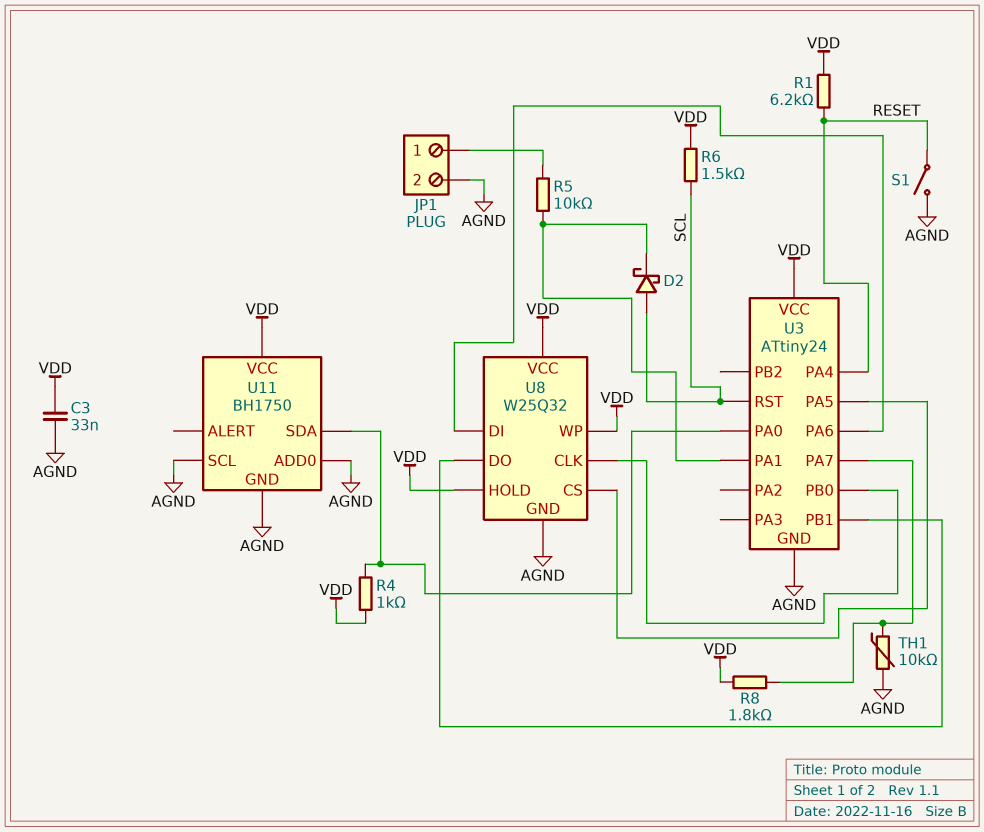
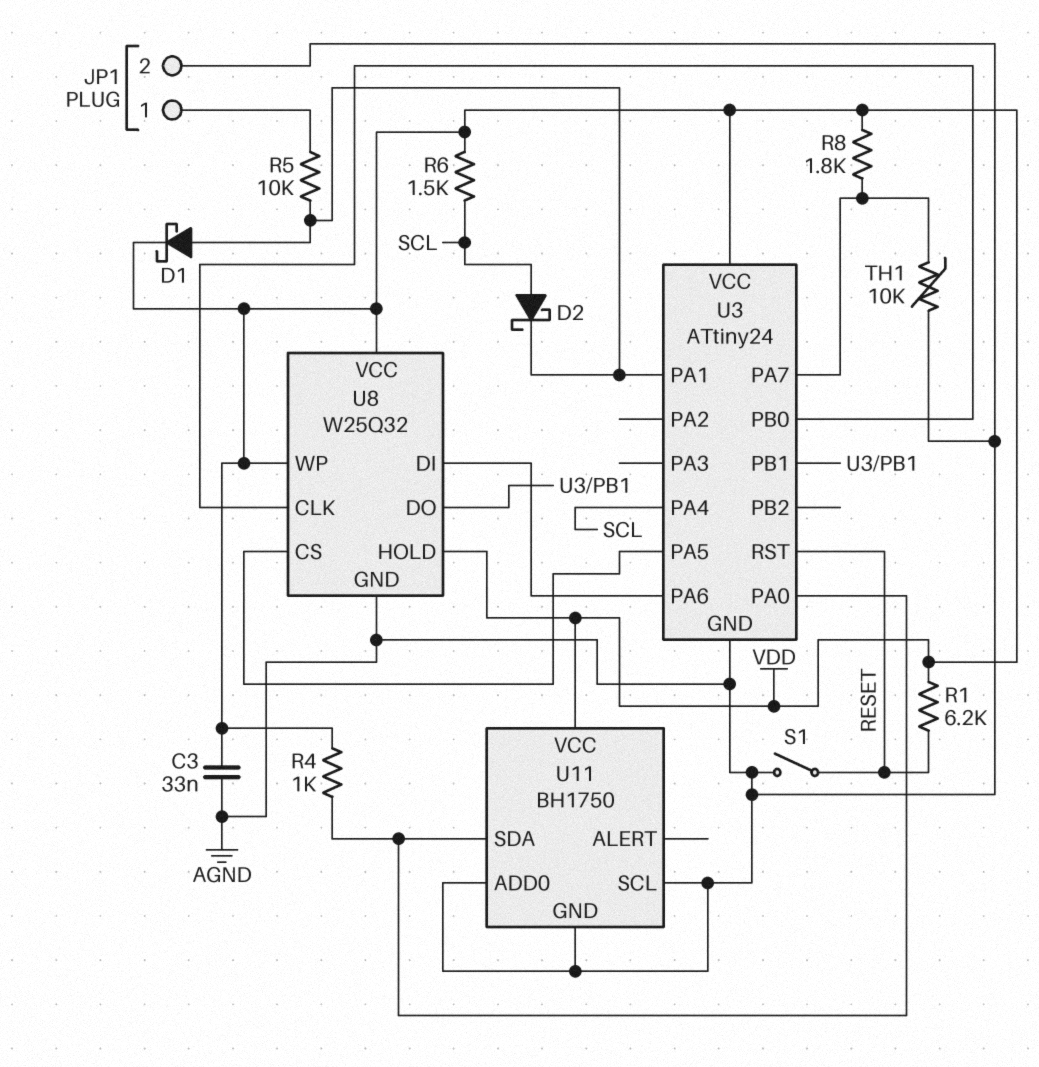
D1: none -> schottky (A U3/PA1, K VDD)
U3 pin PA4: RESET -> SCL
U3 pin RST: SCL -> RESET

